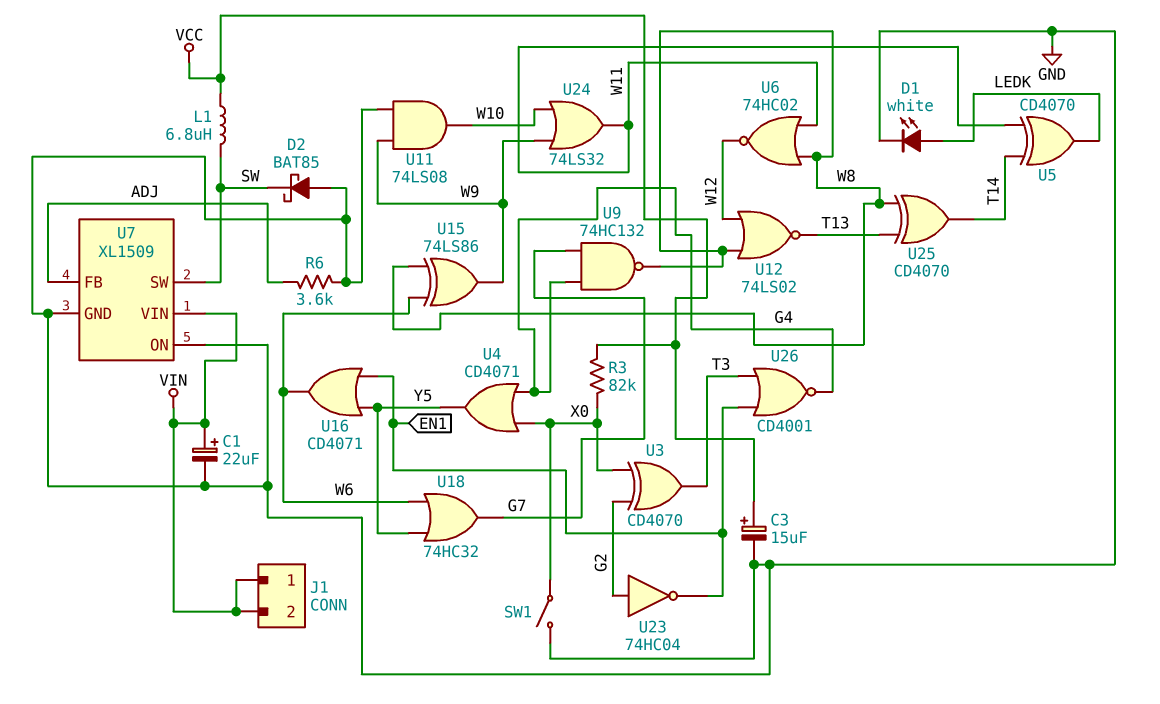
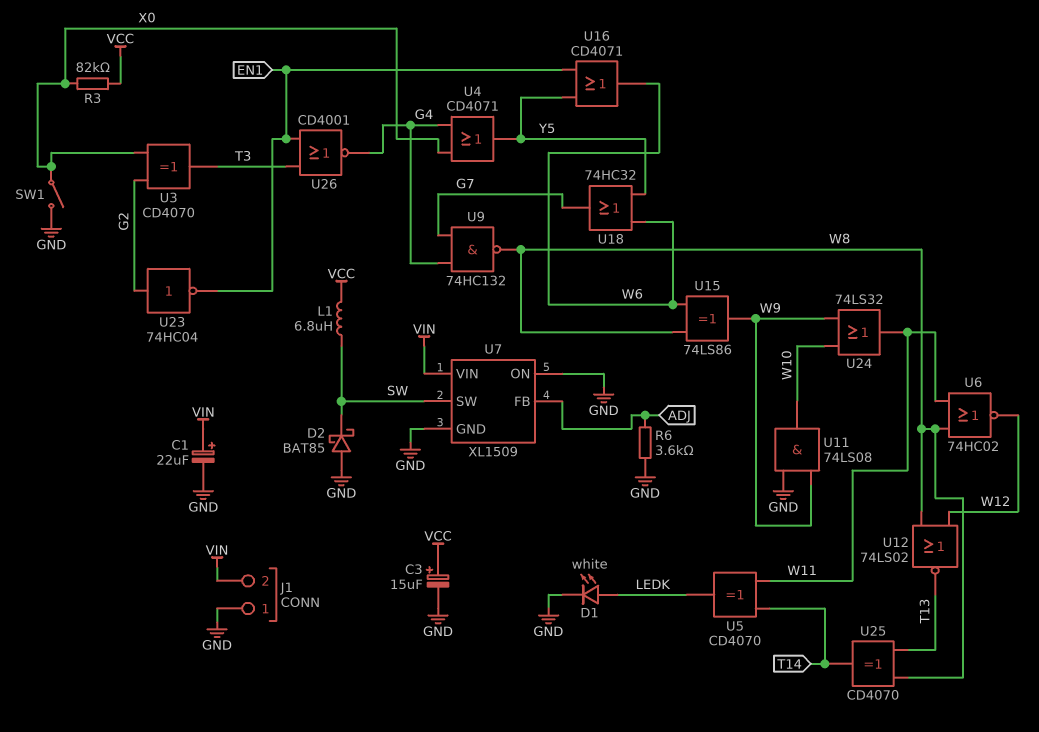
J1 pin 1: VIN -> GND

